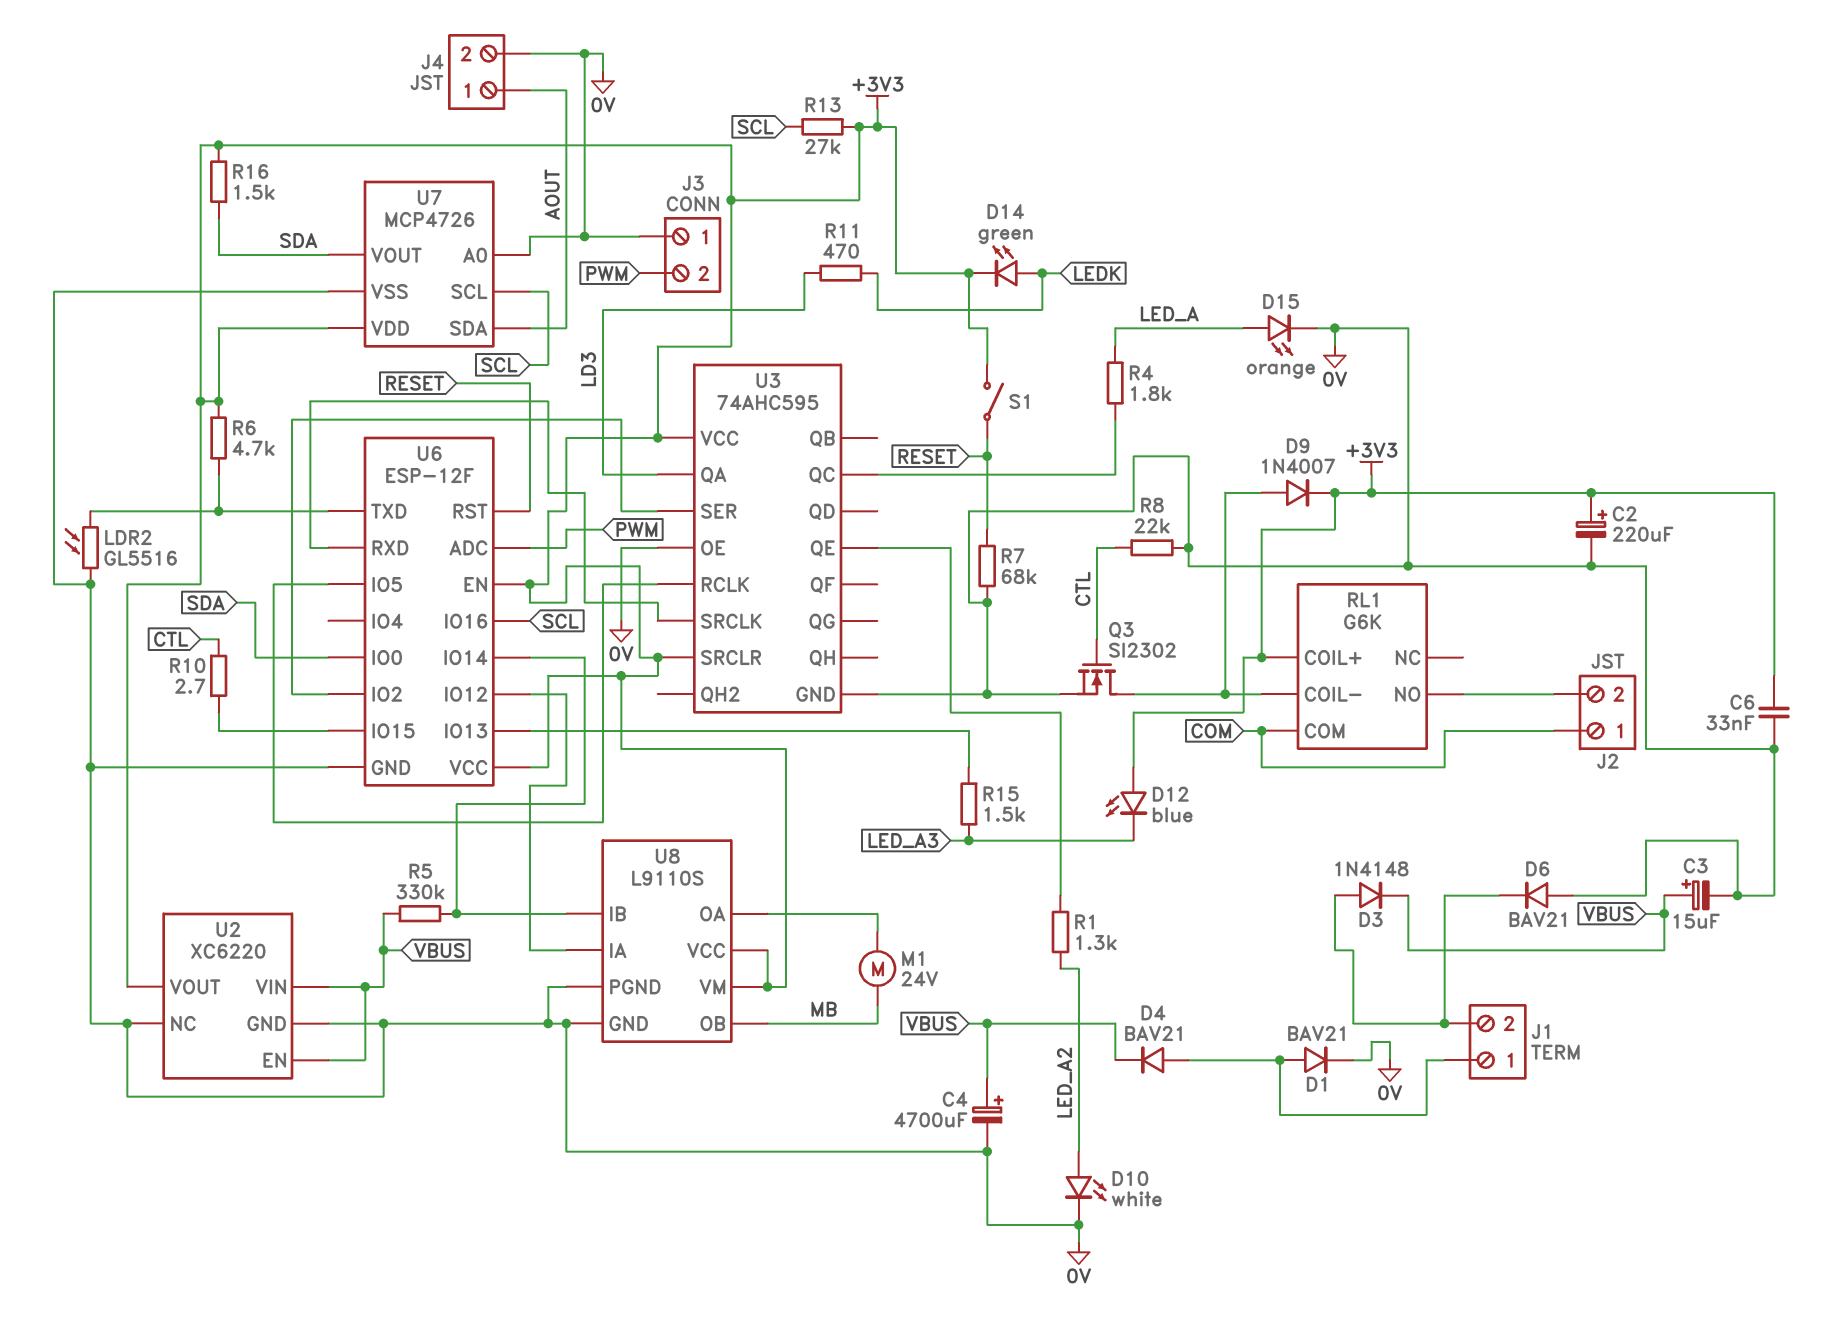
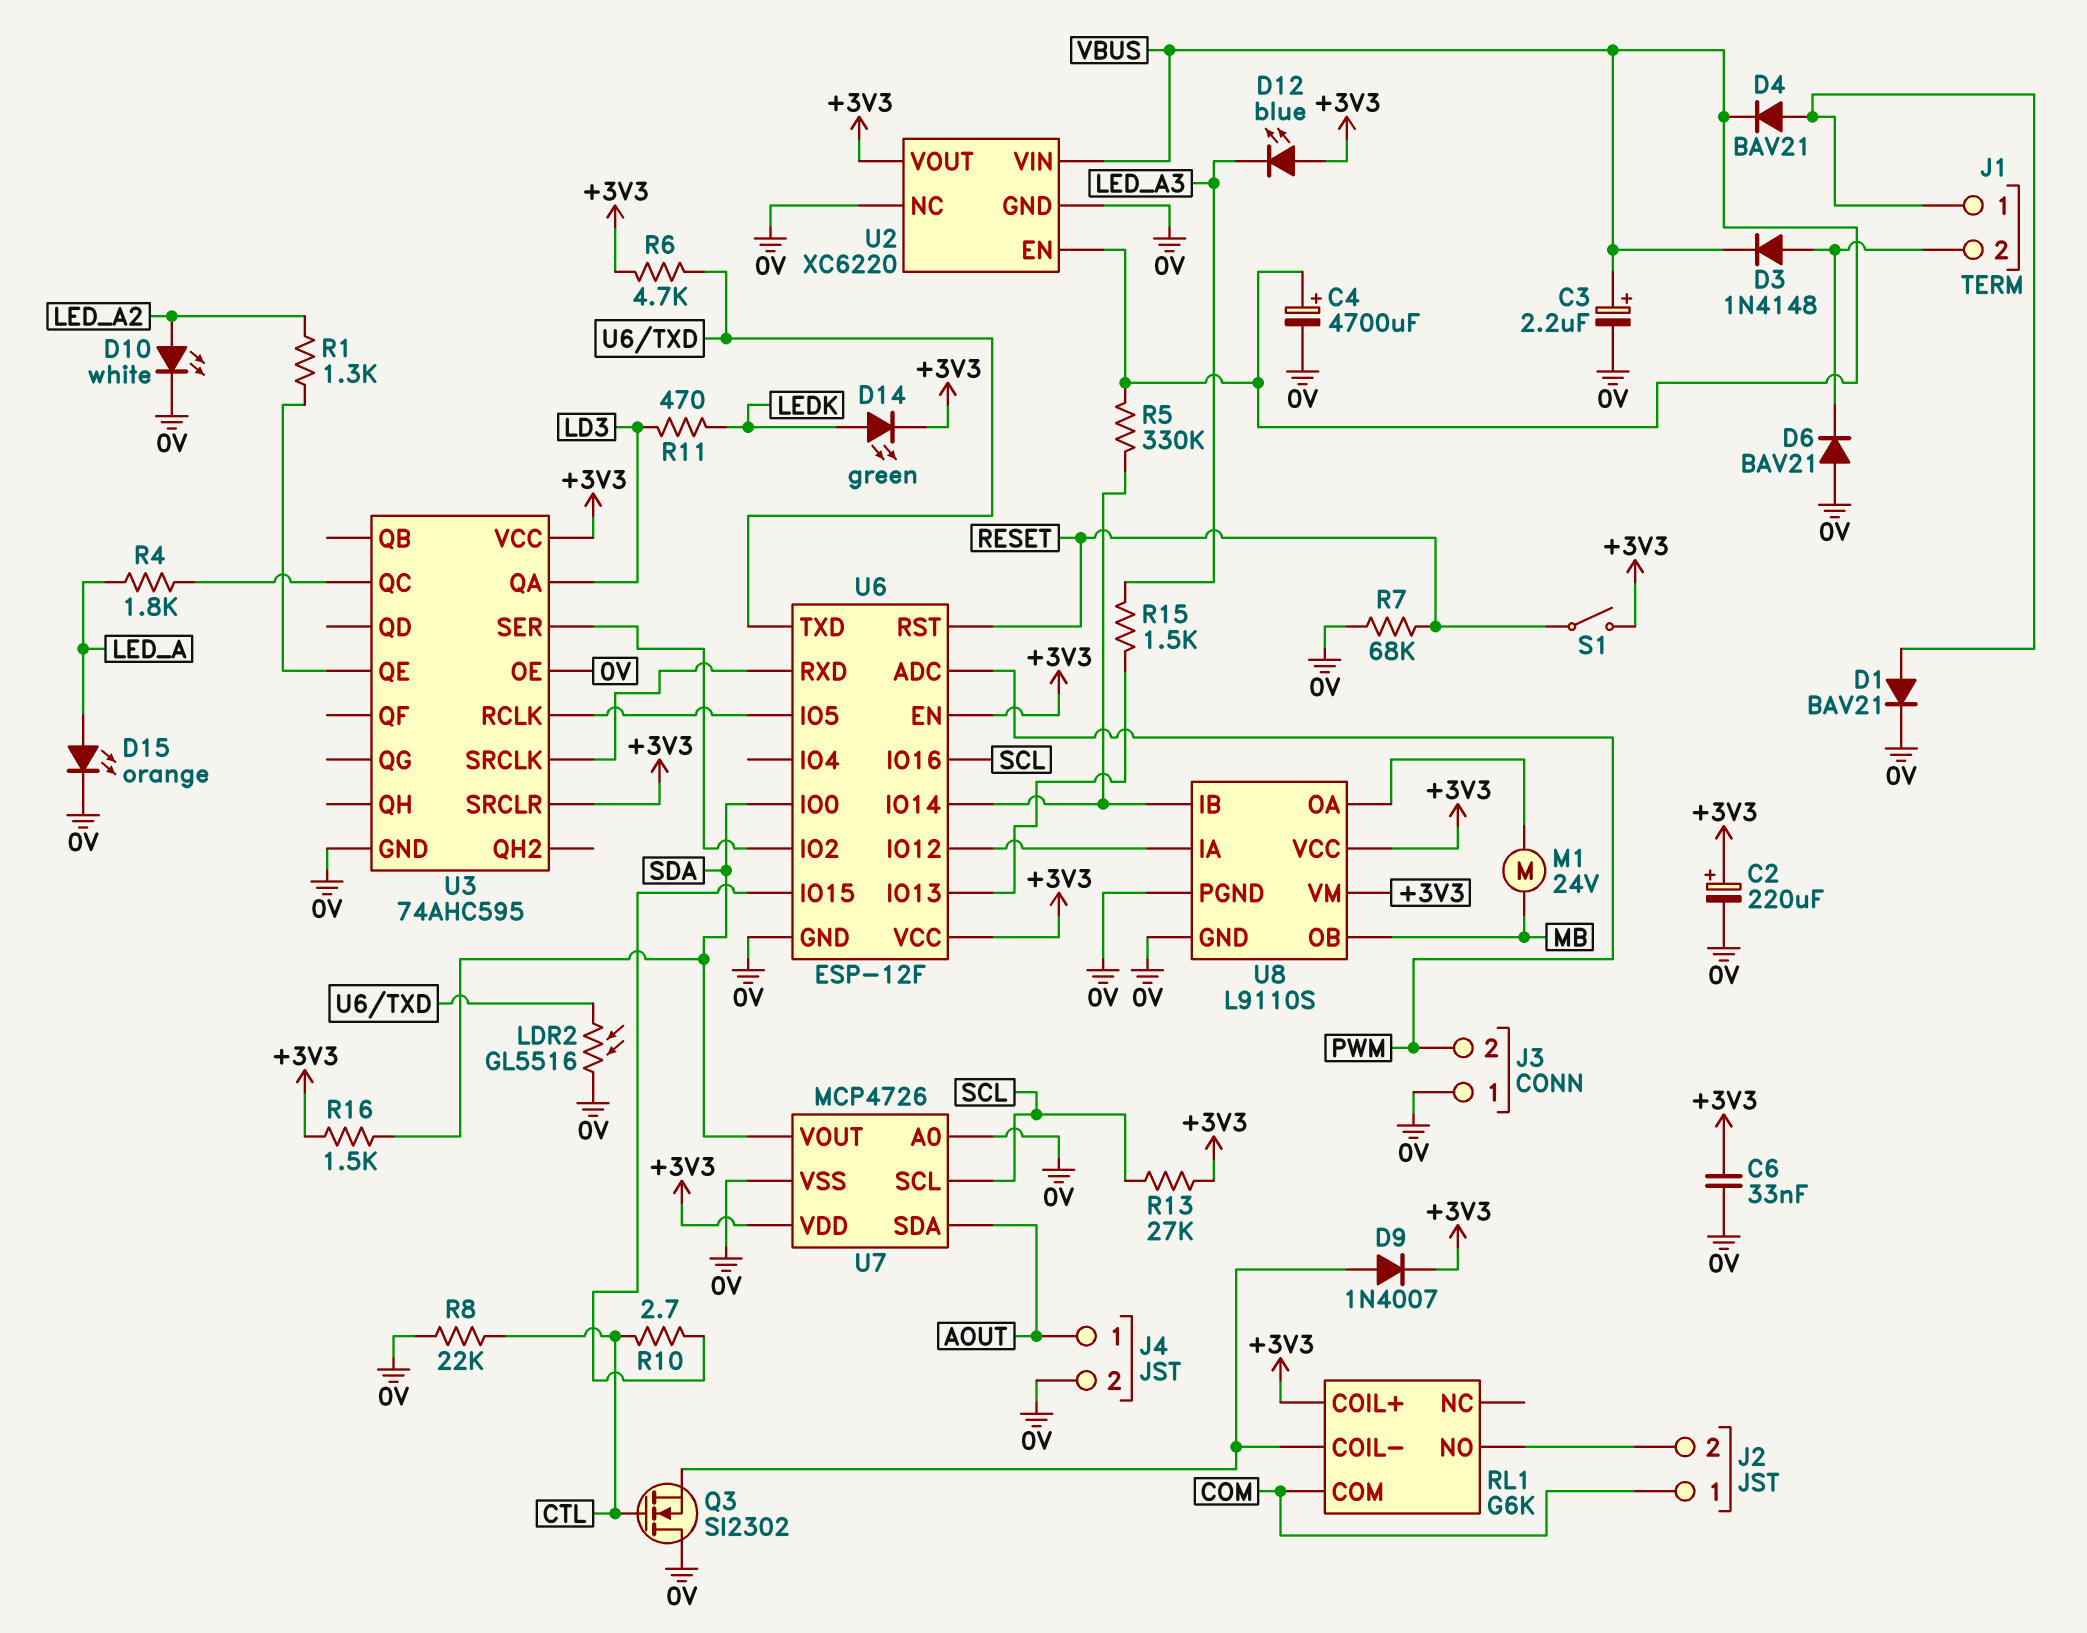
C3: 15uF (plus VBUS, minus 0V) -> 2.2uF (plus VBUS, minus 0V)
Q3: NMOS SI2302 (G CTL, D RL1/COIL-, S 0V) -> NMOS SI2302 (G CTL, D 0V, S RL1/COIL-)

